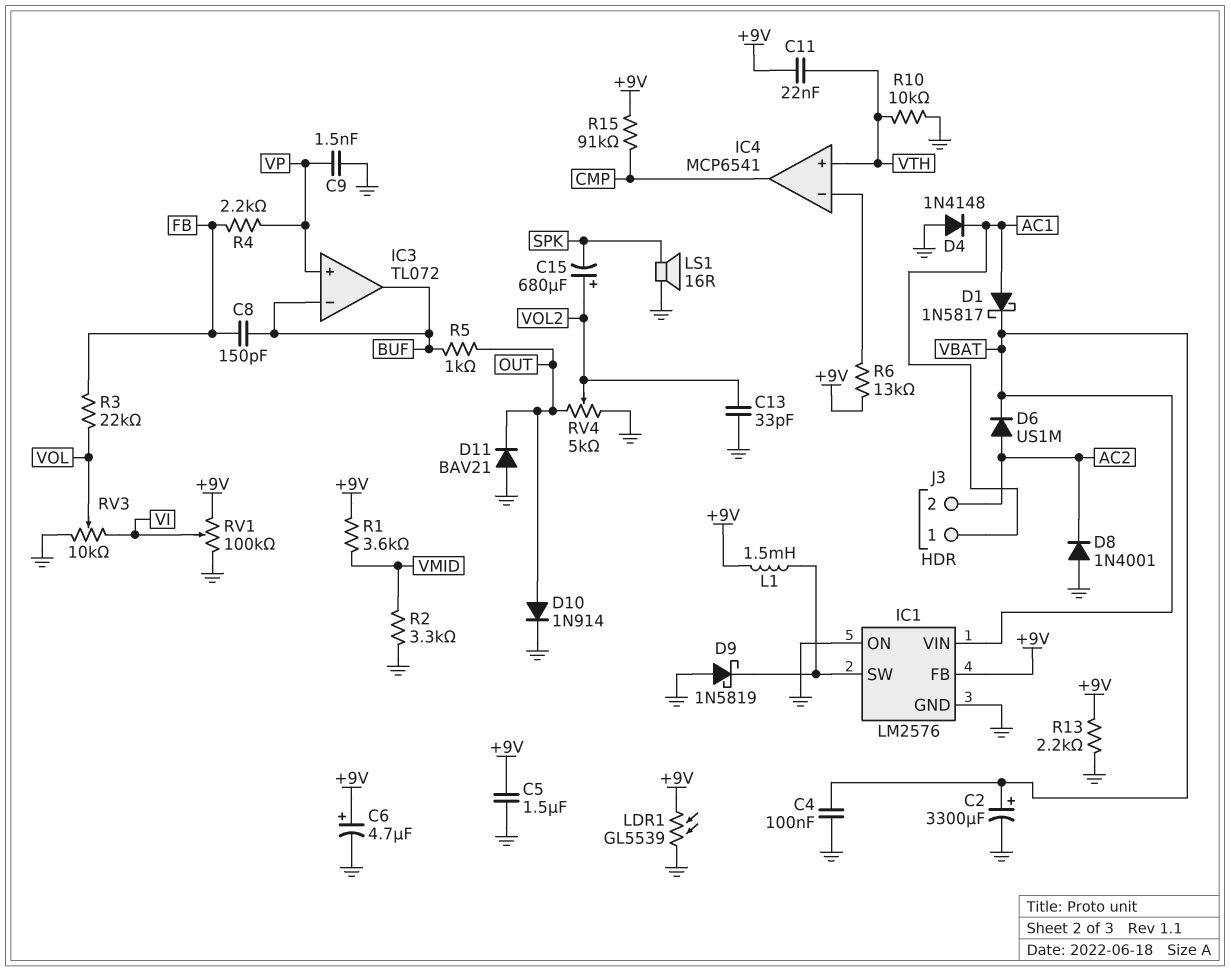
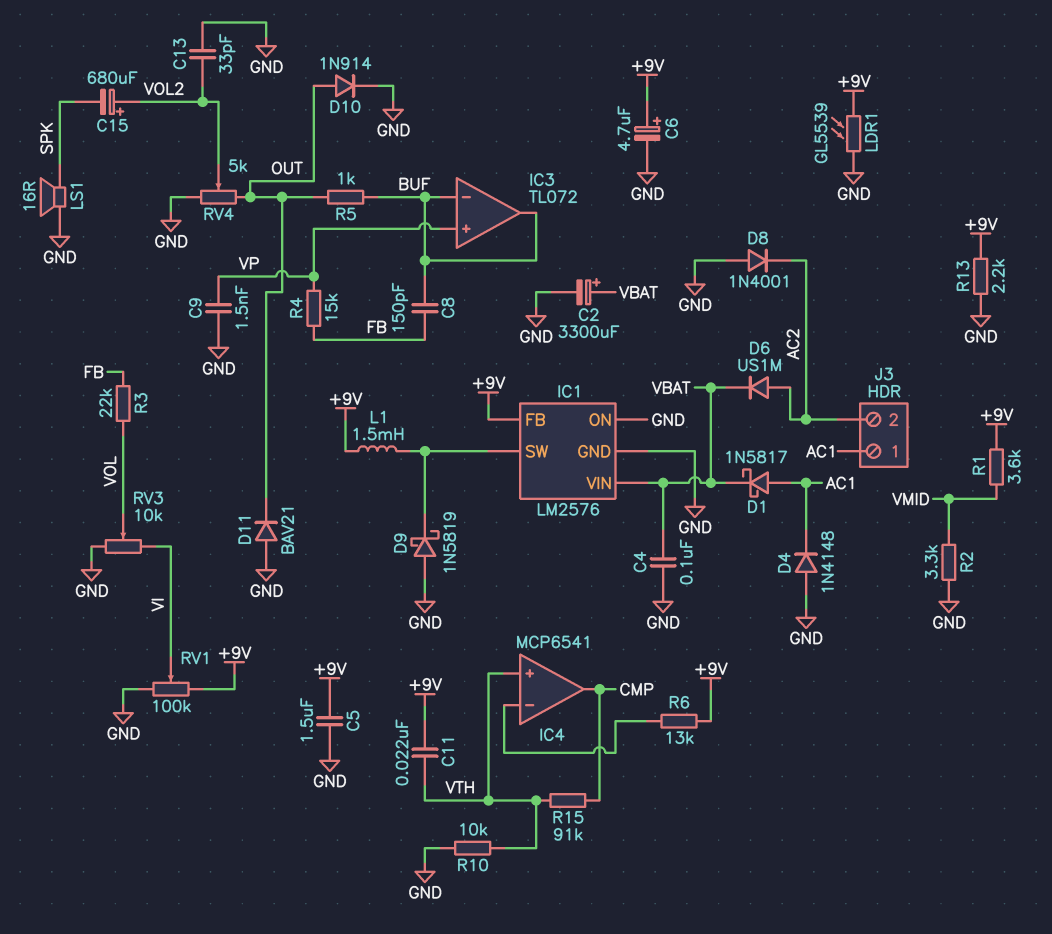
R4: 2.2k (FB, VP) -> 15k (FB, VP)
R15: 91k (+9V, CMP) -> 91k (CMP, VTH)

